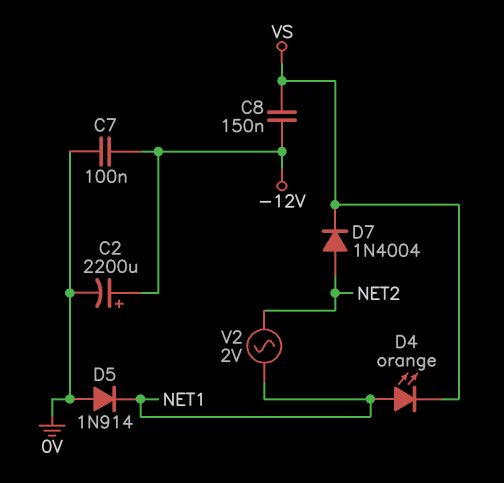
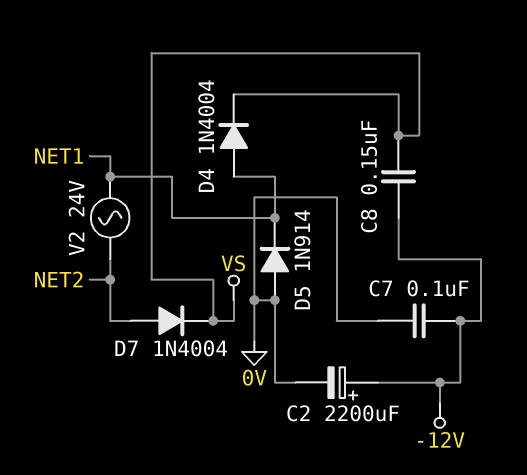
D4: LED orange (A NET1, K VS) -> diode 1N4004 (A NET1, K VS)
V2: AC 2V (NET1, NET2) -> AC 24V (NET1, NET2)

